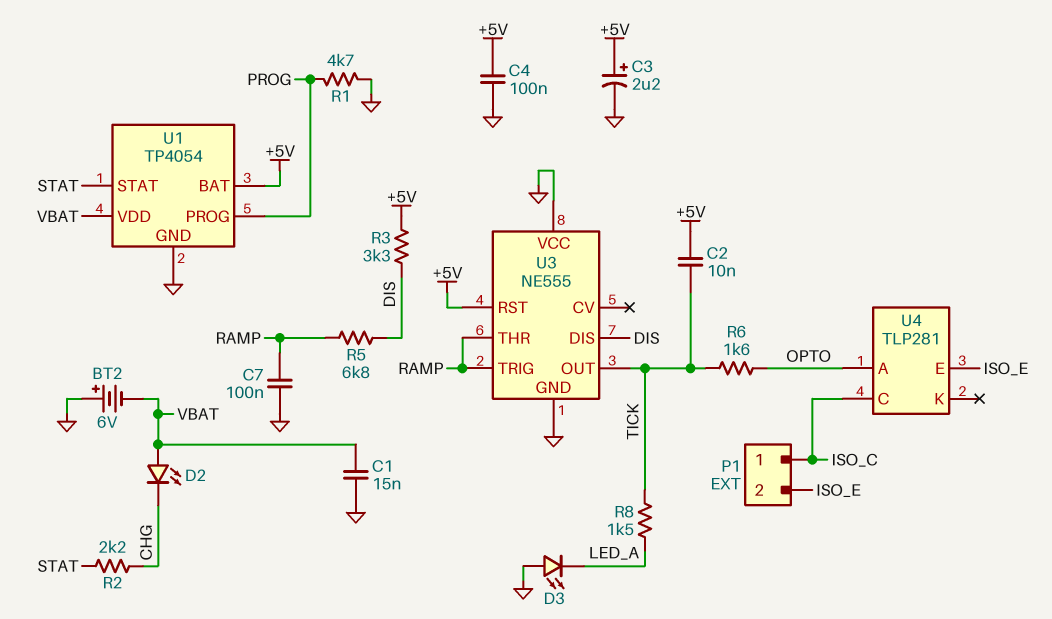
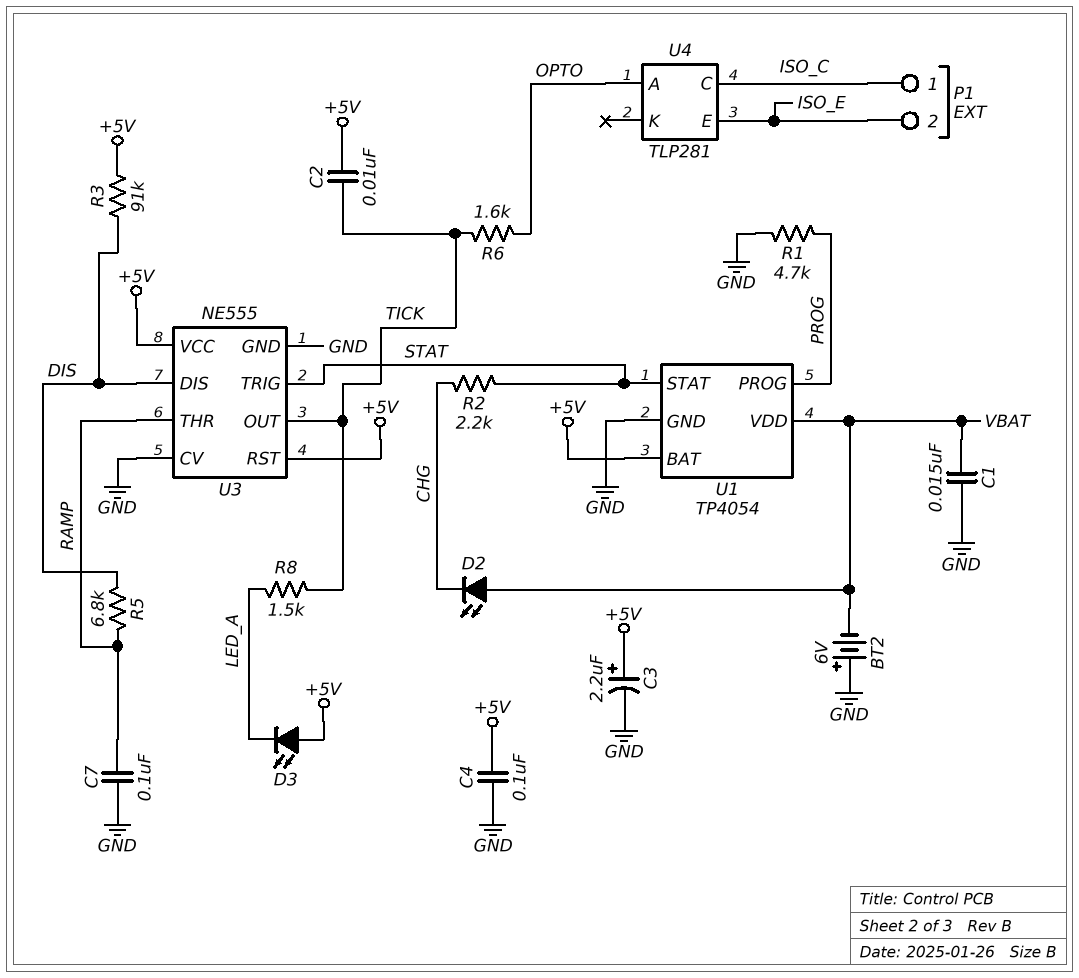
D3: LED (A GND, K LED_A) -> LED (A +5V, K LED_A)
R3: 3.3k (+5V, DIS) -> 91k (+5V, DIS)
U3 pin CV: none -> GND
U3 pin TRIG: RAMP -> STAT
U3 pin VCC: GND -> +5V

